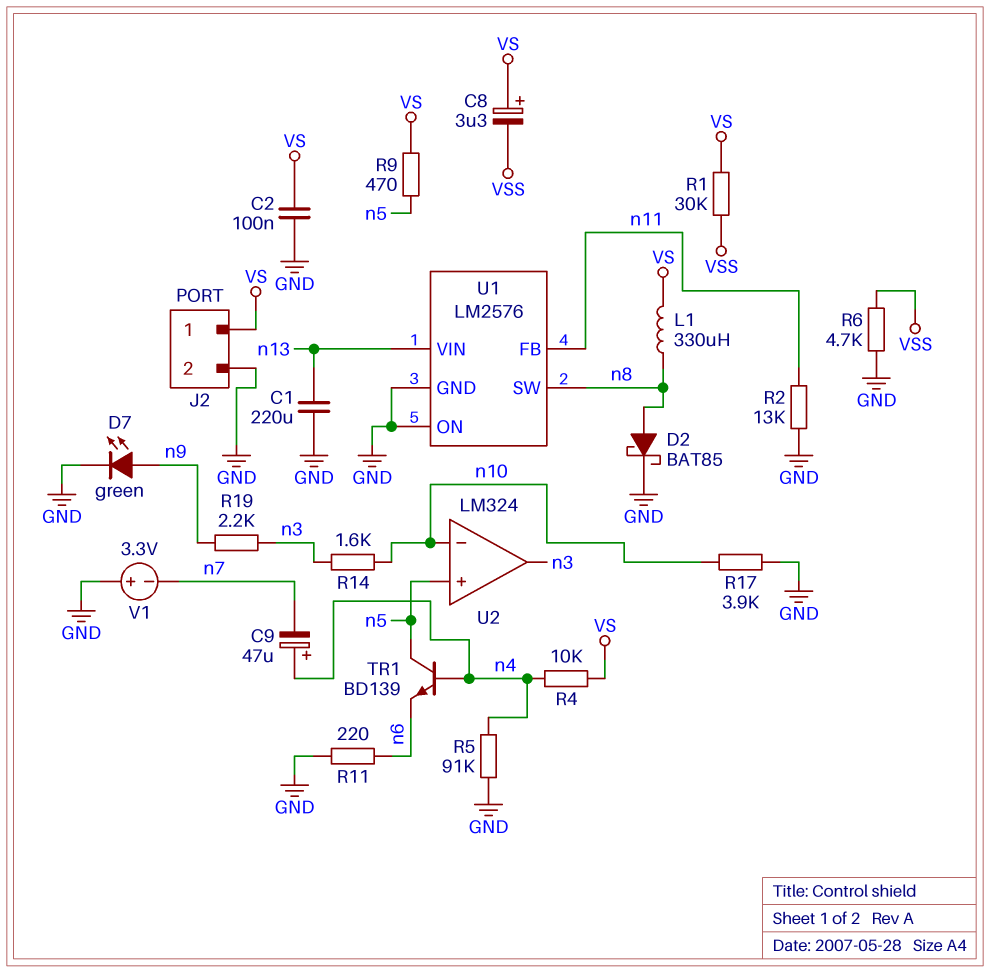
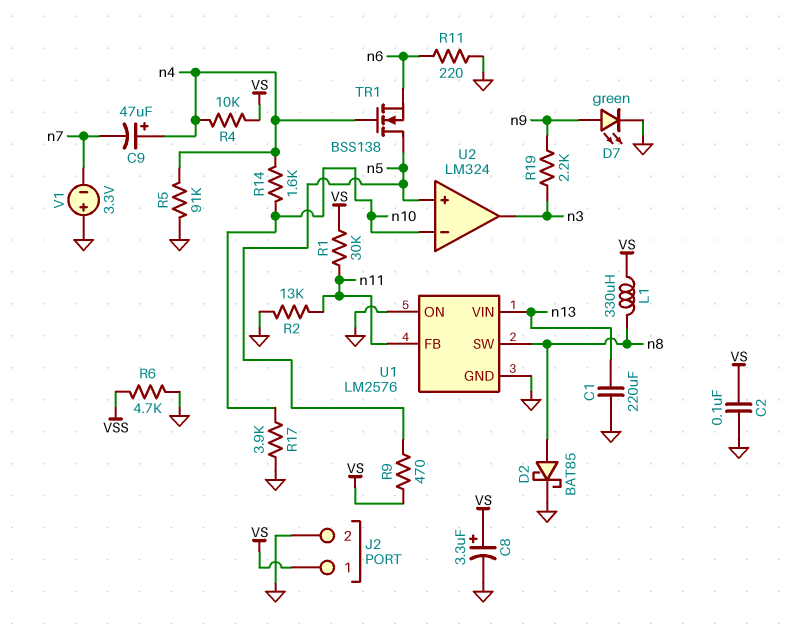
C8: 3.3uF (plus VS, minus VSS) -> 3.3uF (plus VS, minus GND)
R1: 30k (VS, VSS) -> 30k (VS, n11)
R14: 1.6k (n3, n10) -> 1.6k (n4, n10)
TR1: NPN BD139 (B n4, C n5, E n6) -> NMOS BSS138 (G n4, D n5, S n6)

